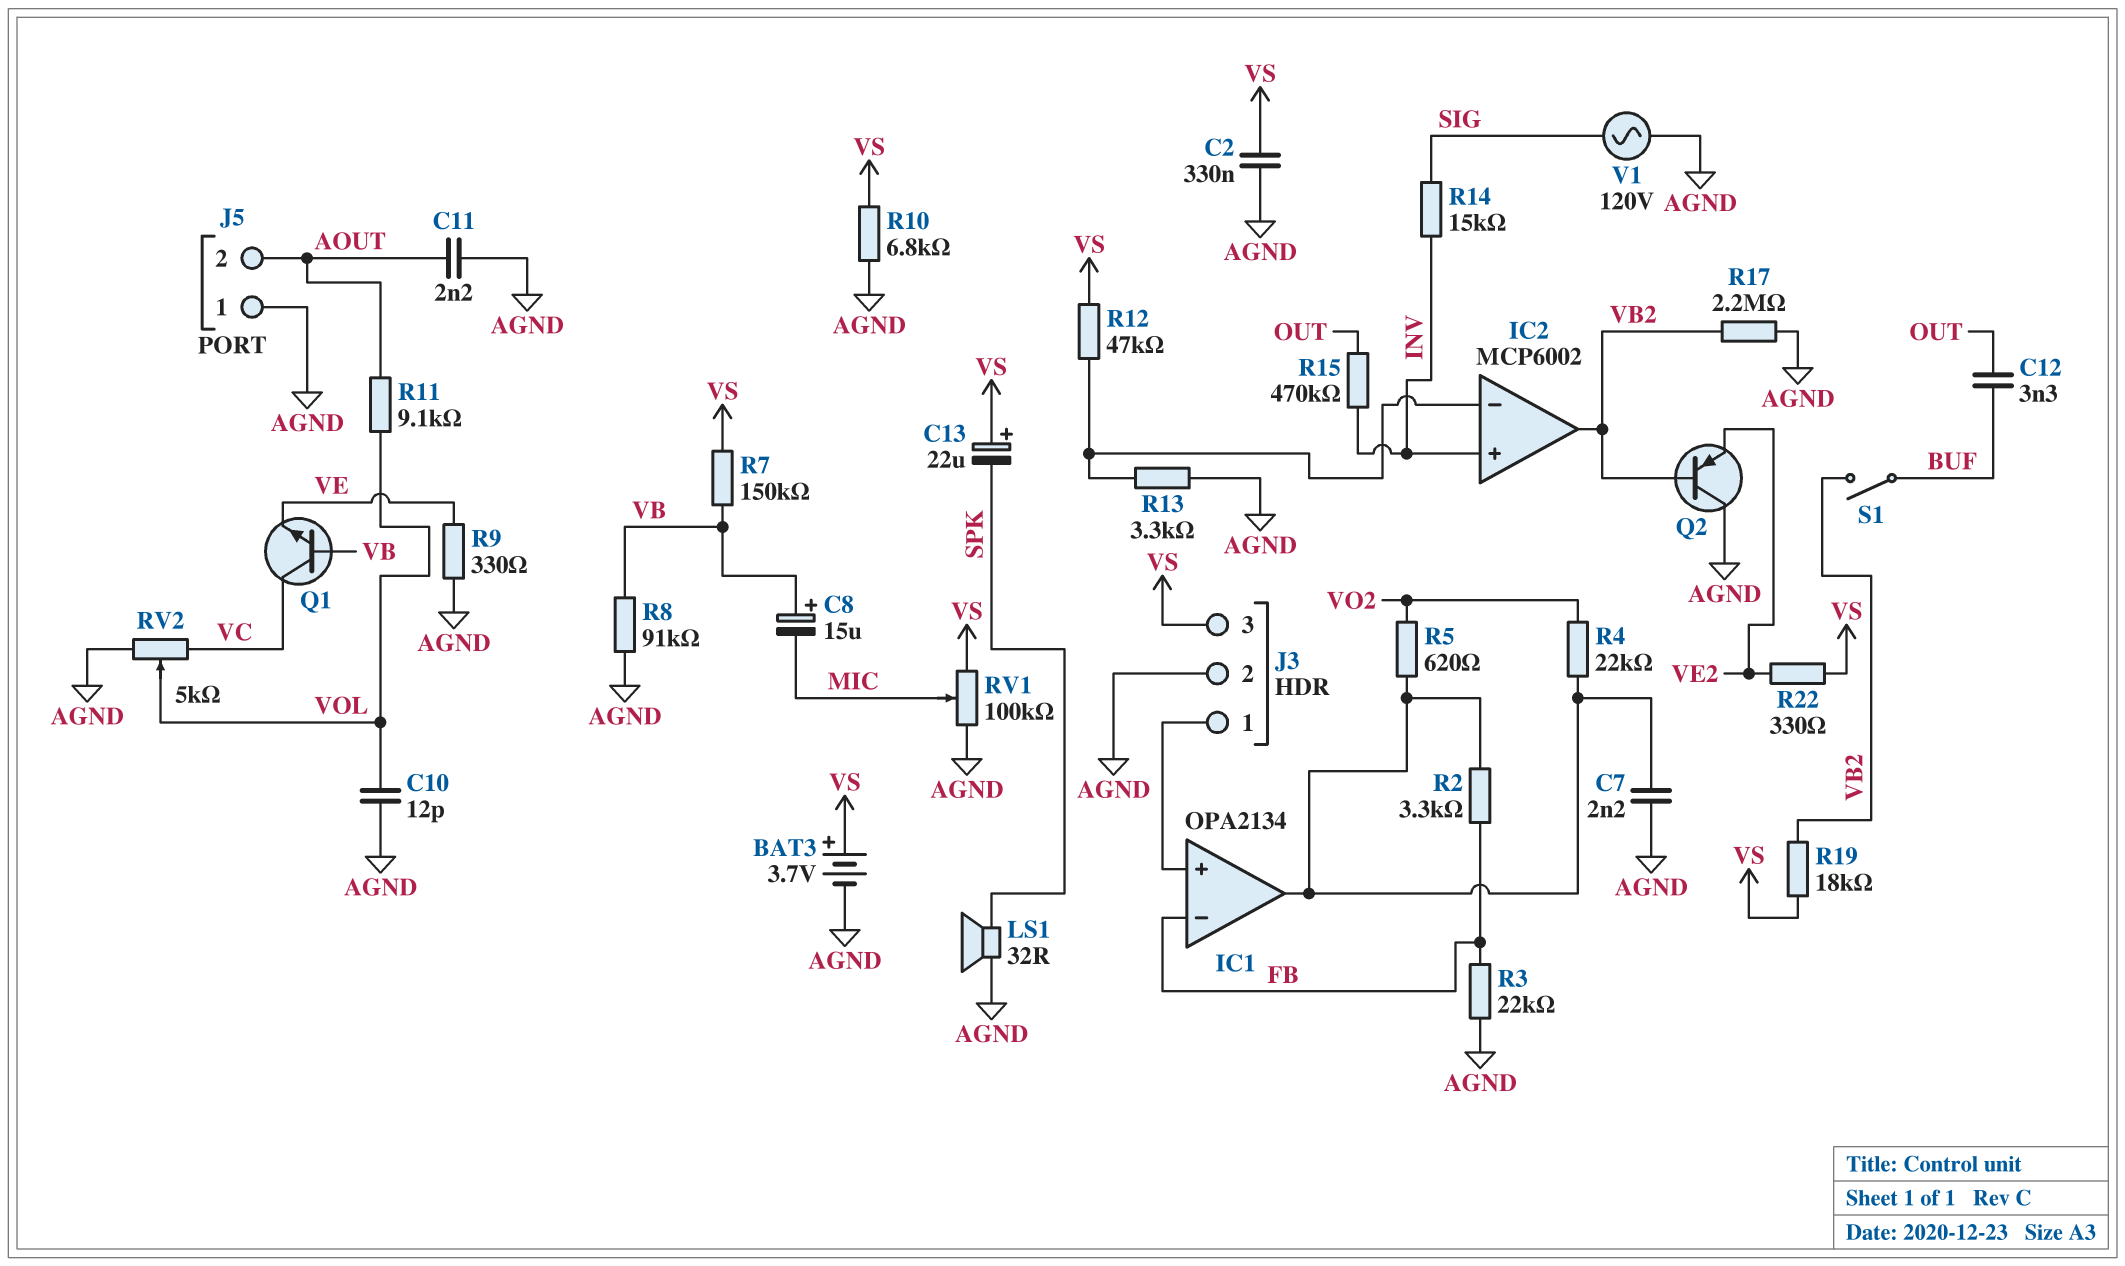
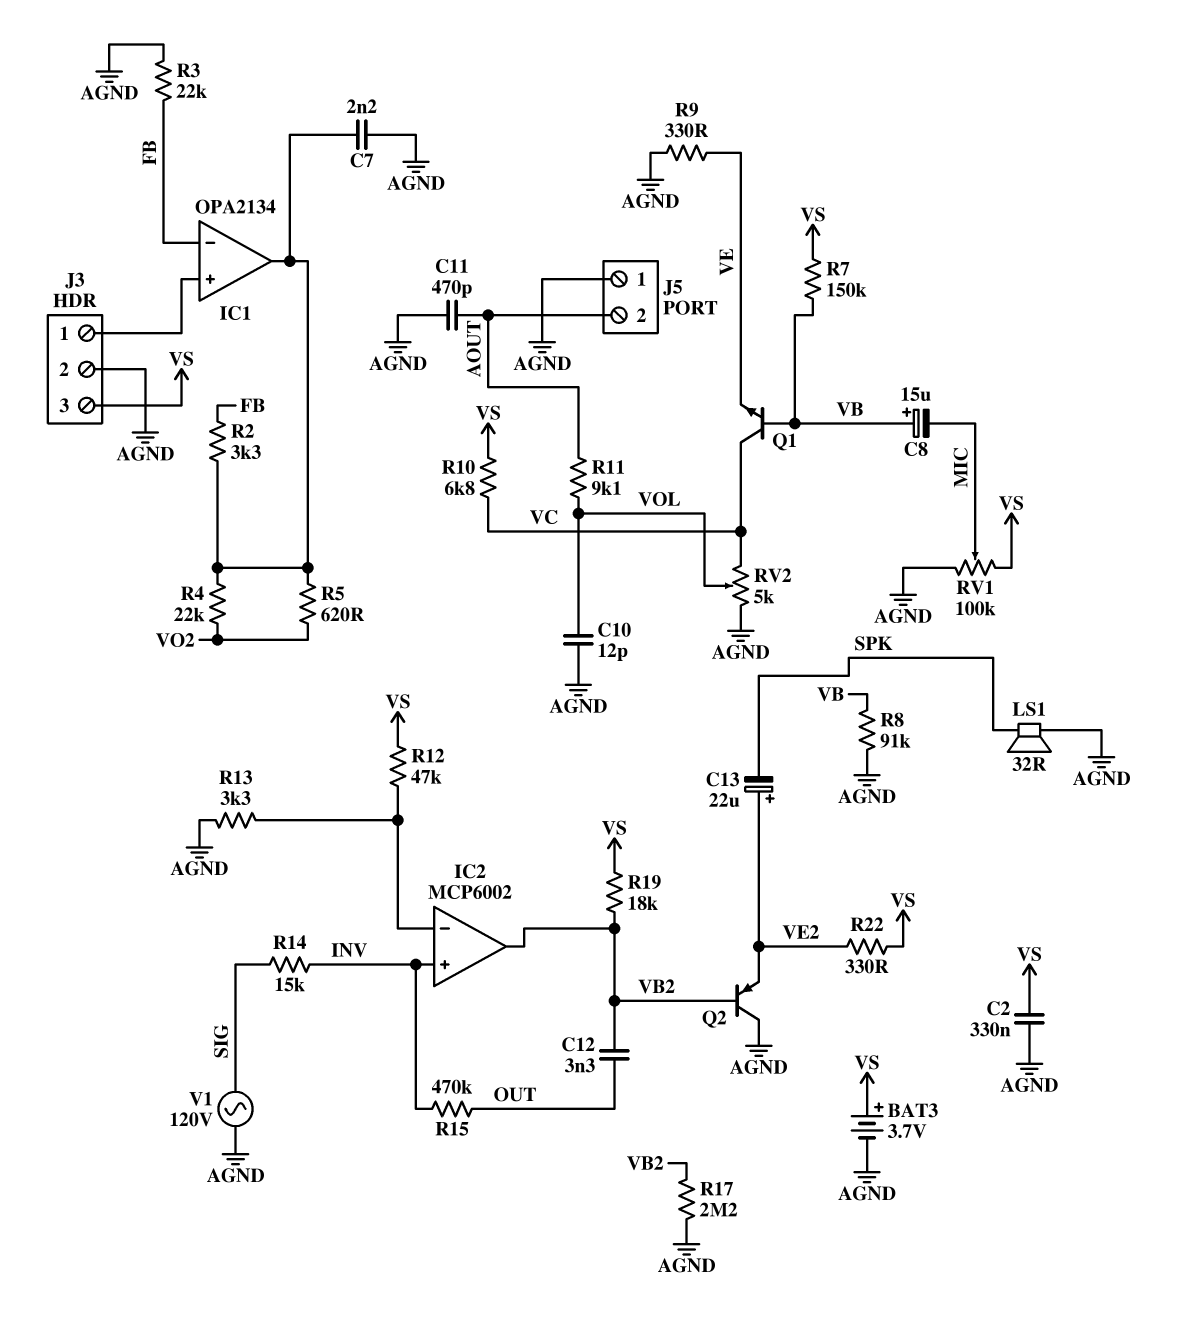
C11: 2.2nF (AGND, AOUT) -> 470pF (AGND, AOUT)
C12: 3.3nF (BUF, OUT) -> 3.3nF (OUT, VB2)
C13: 22uF (plus VS, minus SPK) -> 22uF (plus VE2, minus SPK)
R10: 6.8k (AGND, VS) -> 6.8k (VC, VS)
S1: switch (BUF, VB2) -> none

